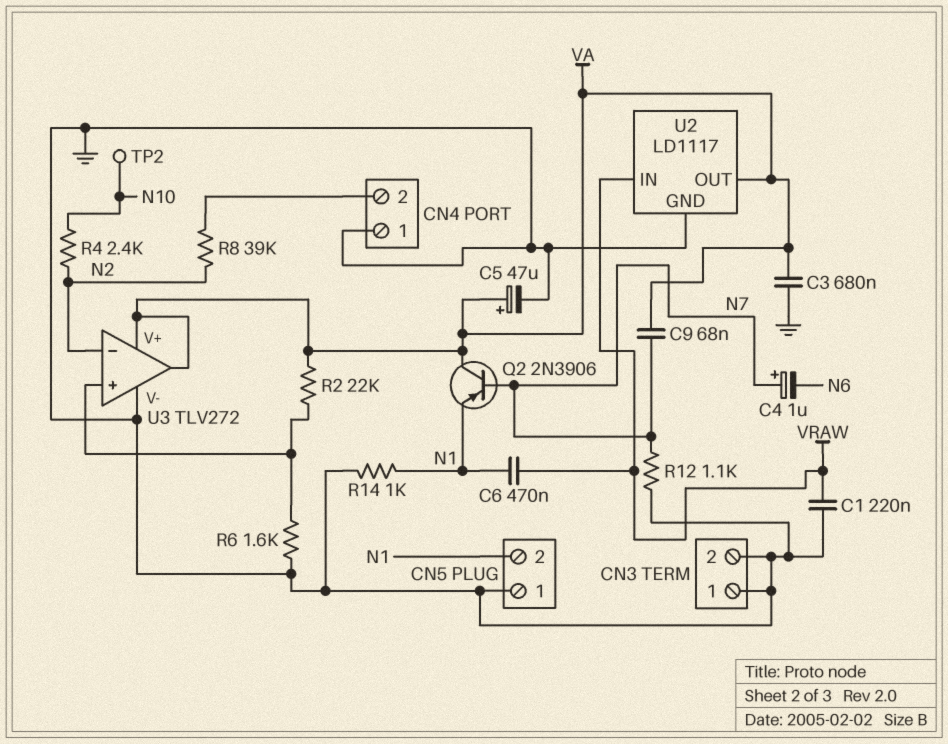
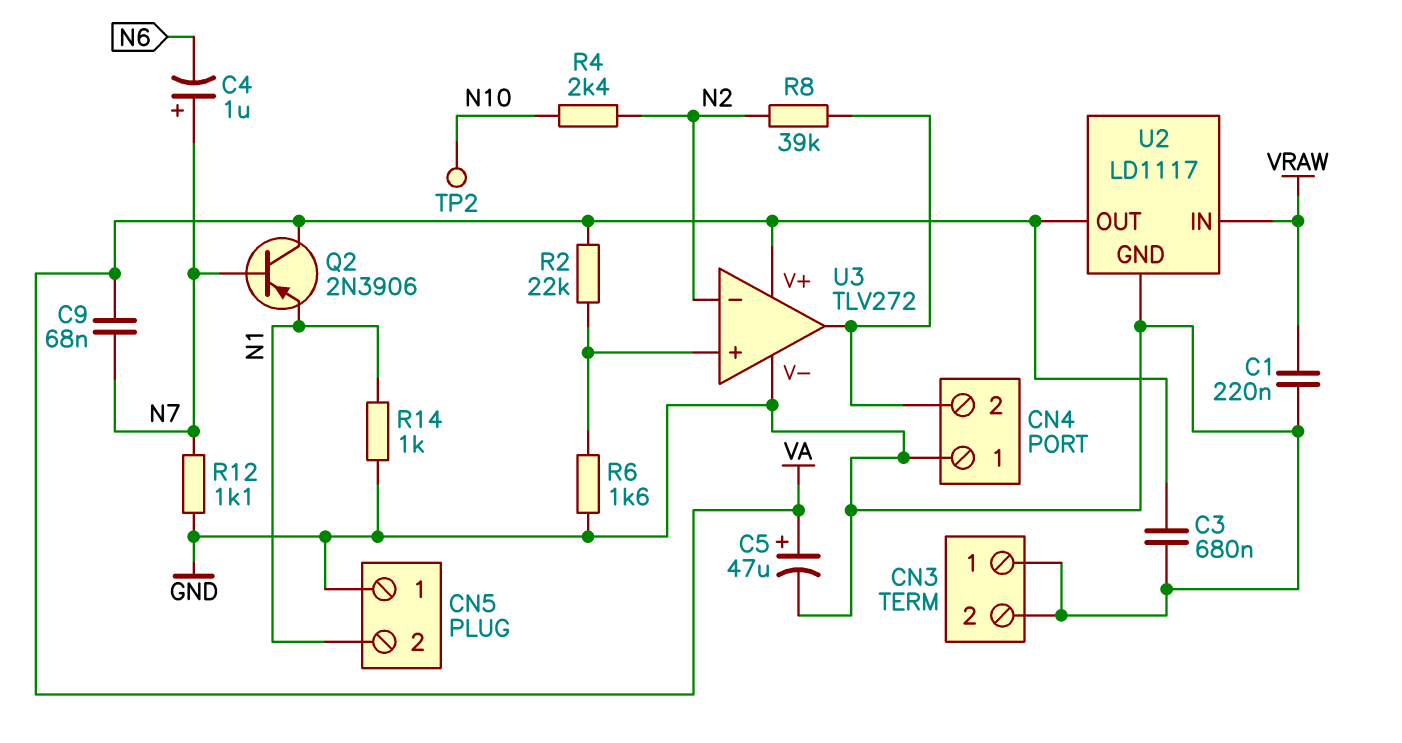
C6: 470nF (N1, VRAW) -> none
U3 pin out: VA -> CN4/2

